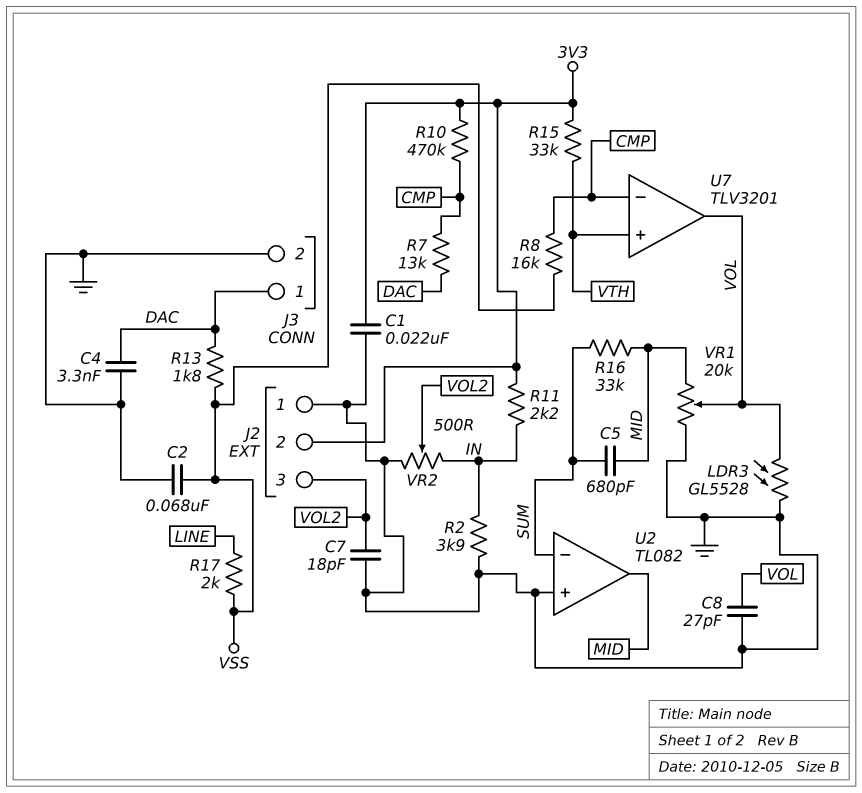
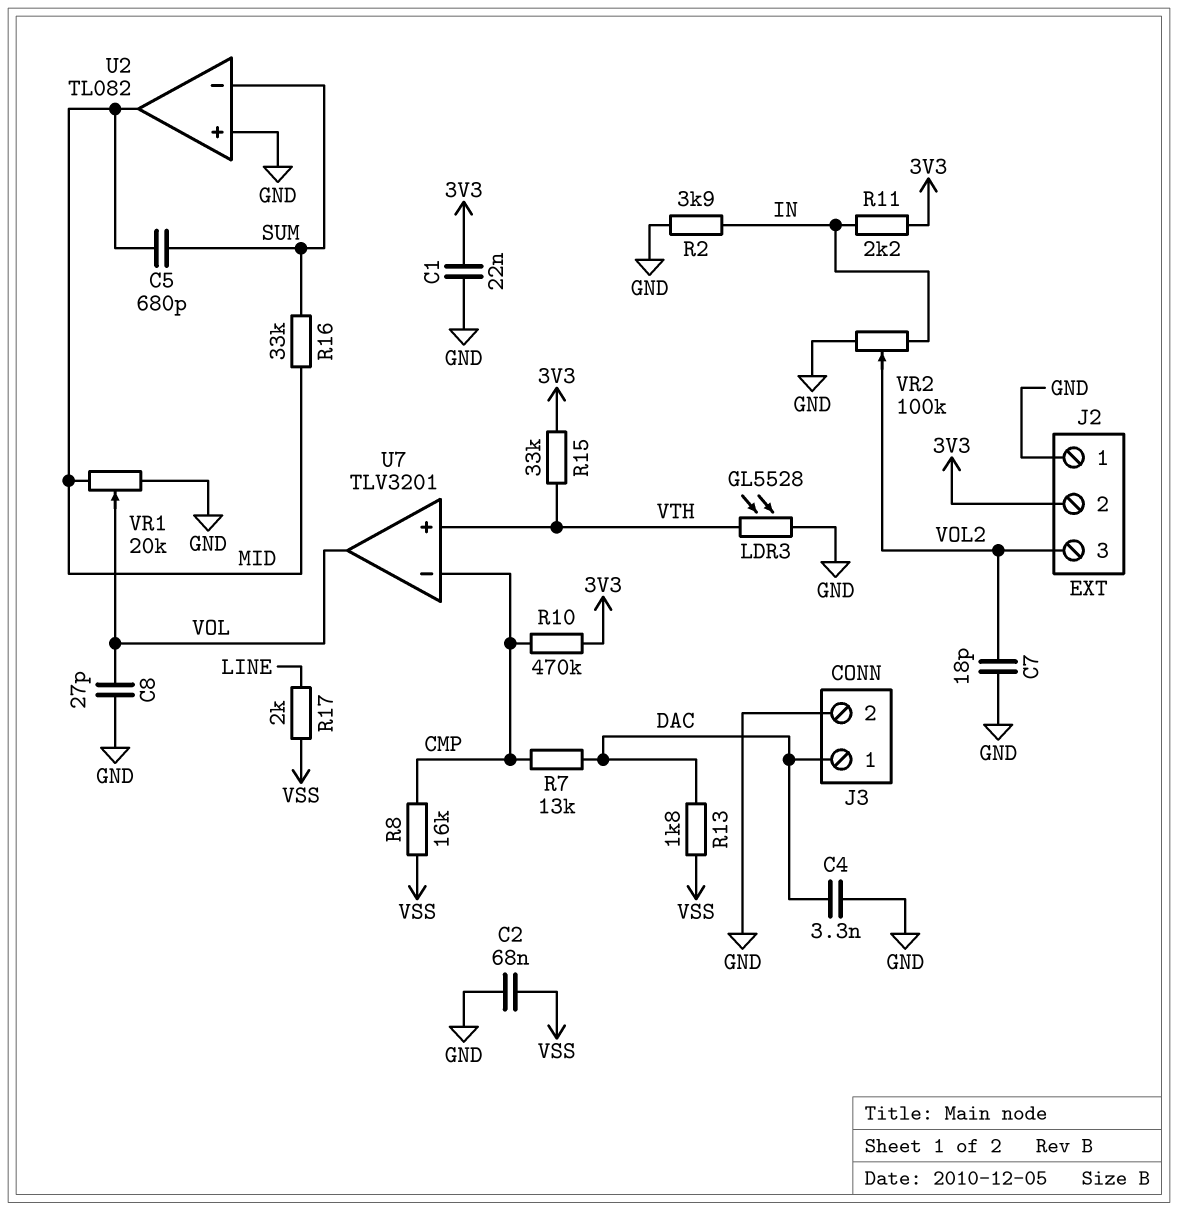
LDR3: GL5528 (GND, VOL) -> GL5528 (GND, VTH)
VR2: 500 (GND, IN, wiper VOL2) -> 100k (GND, IN, wiper VOL2)

